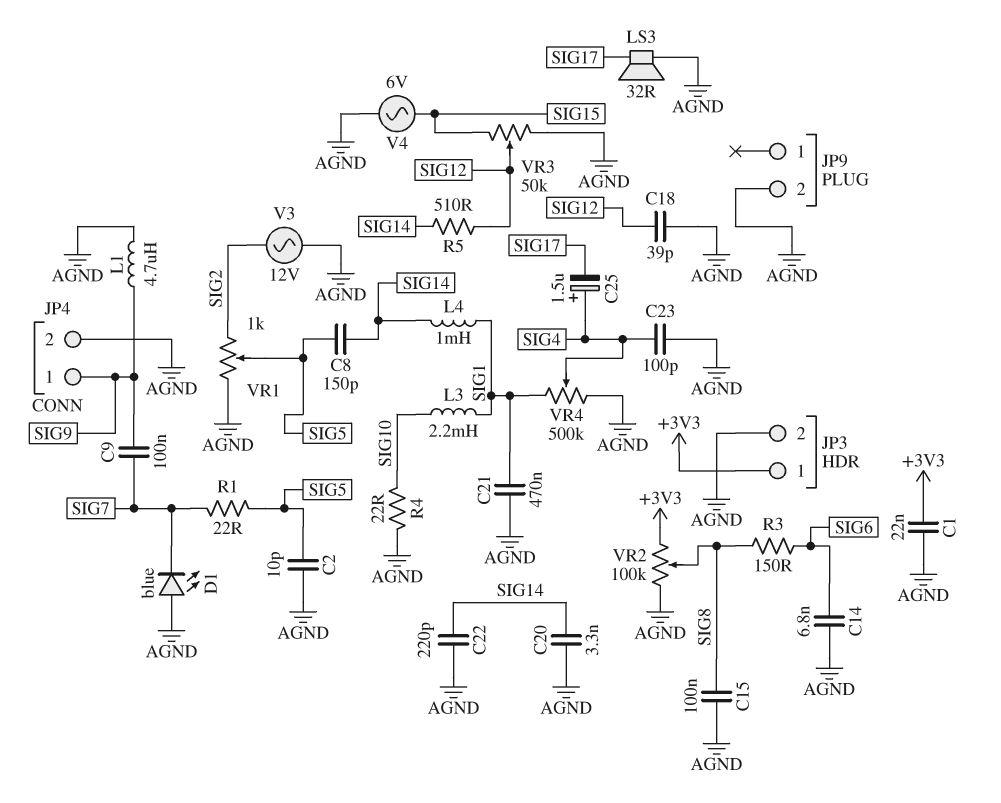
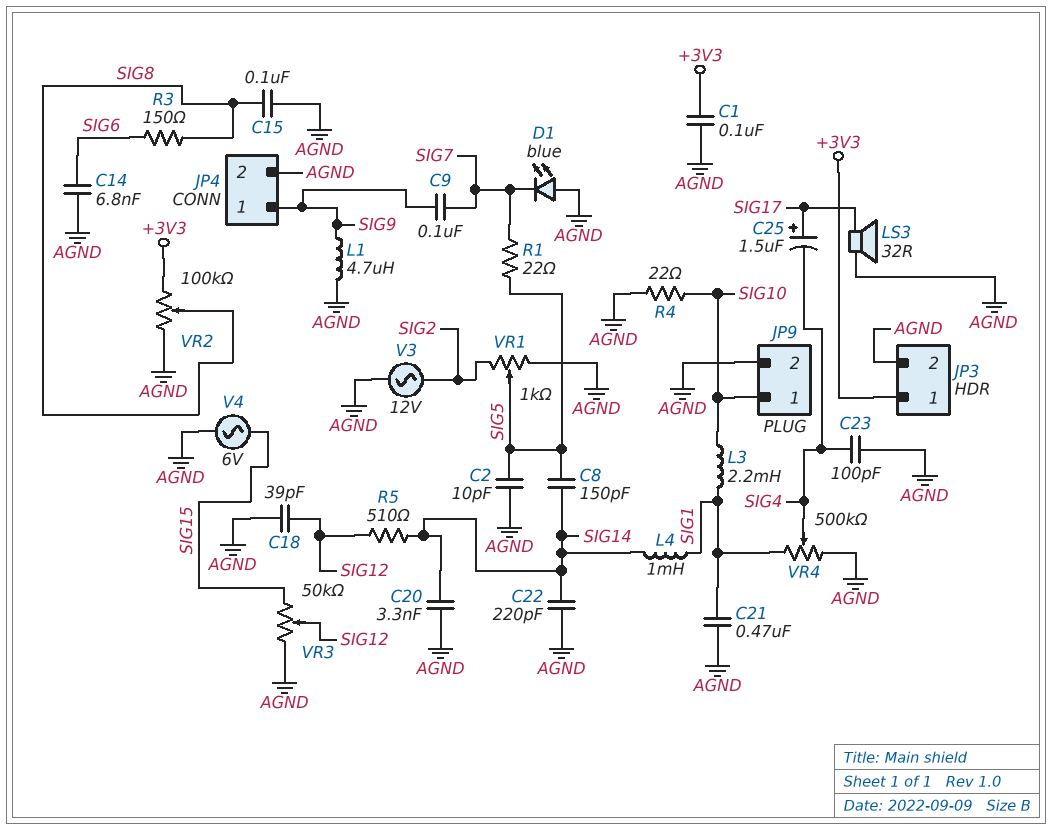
C1: 22nF (+3V3, AGND) -> 100nF (+3V3, AGND)
C25: 1.5uF (plus SIG4, minus SIG17) -> 1.5uF (plus SIG17, minus SIG4)
JP9 pin 1: none -> SIG10

